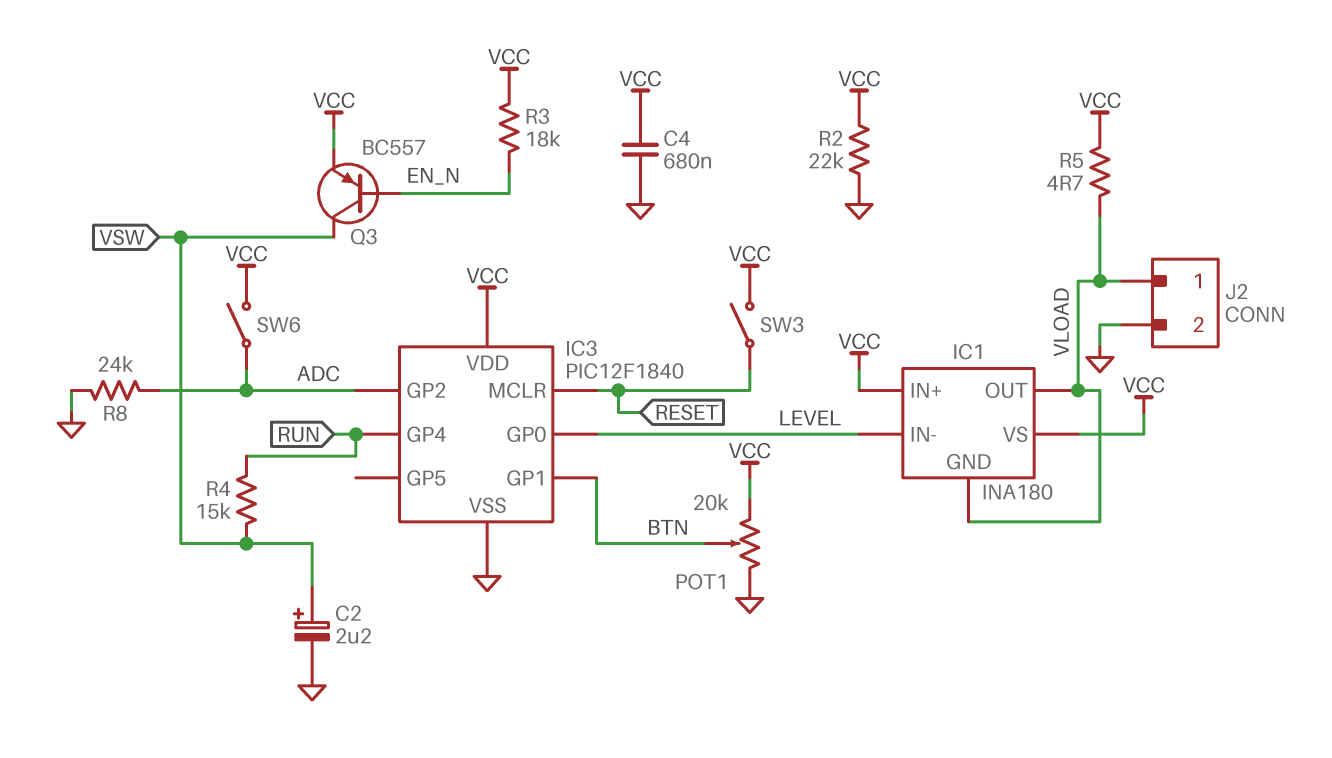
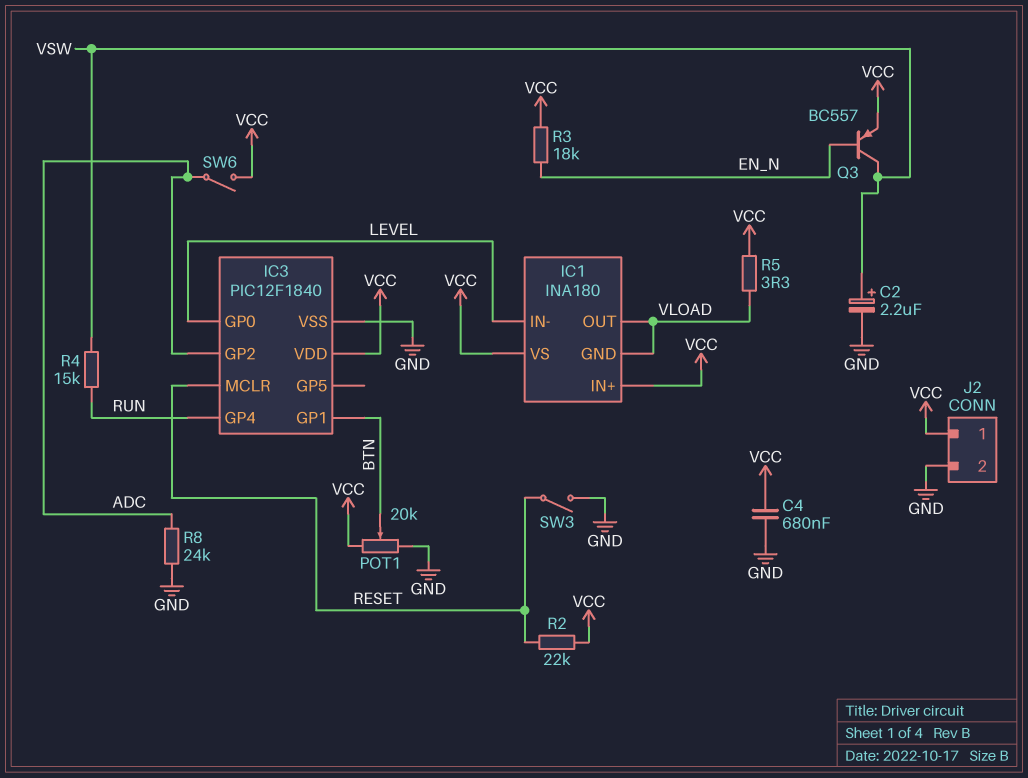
J2 pin 1: VLOAD -> VCC
R2: 22k (GND, VCC) -> 22k (RESET, VCC)
R5: 4.7 (VCC, VLOAD) -> 3.3 (VCC, VLOAD)
SW3: switch (RESET, VCC) -> switch (GND, RESET)

